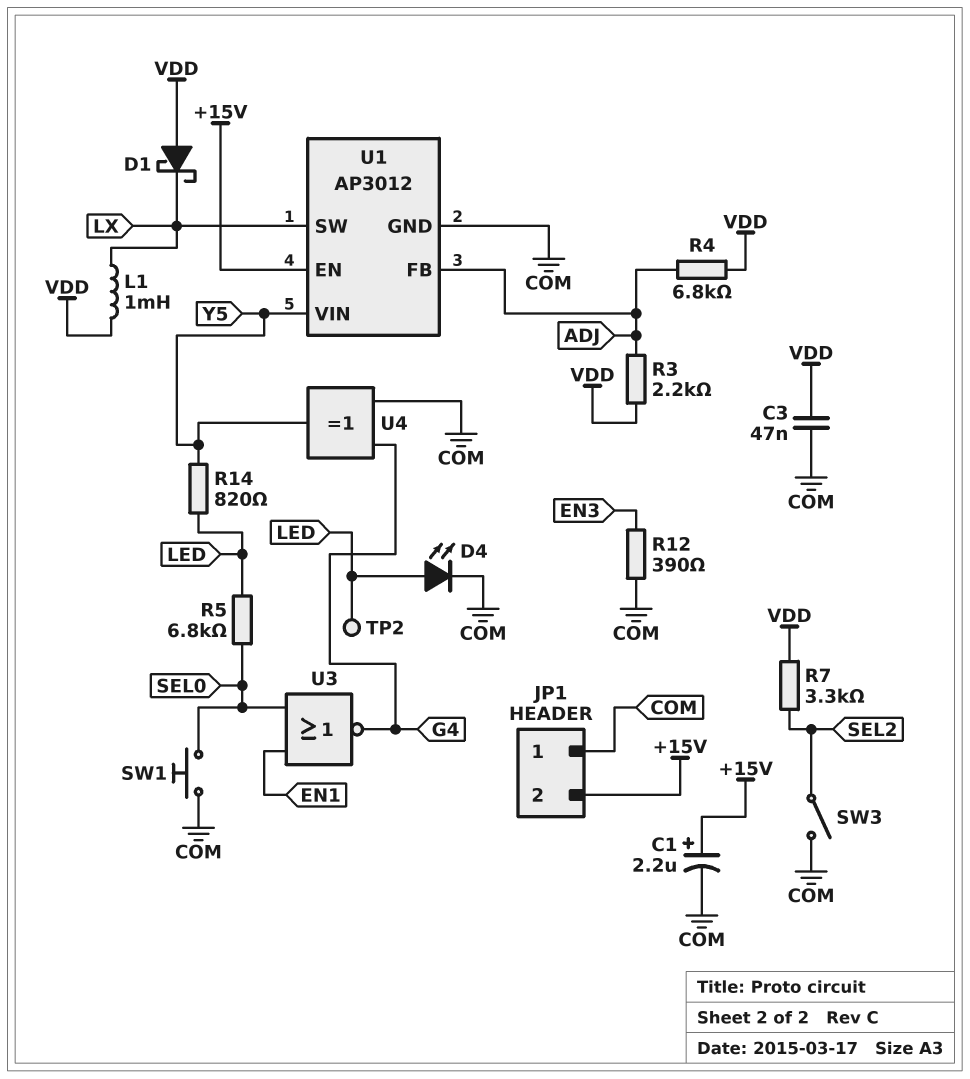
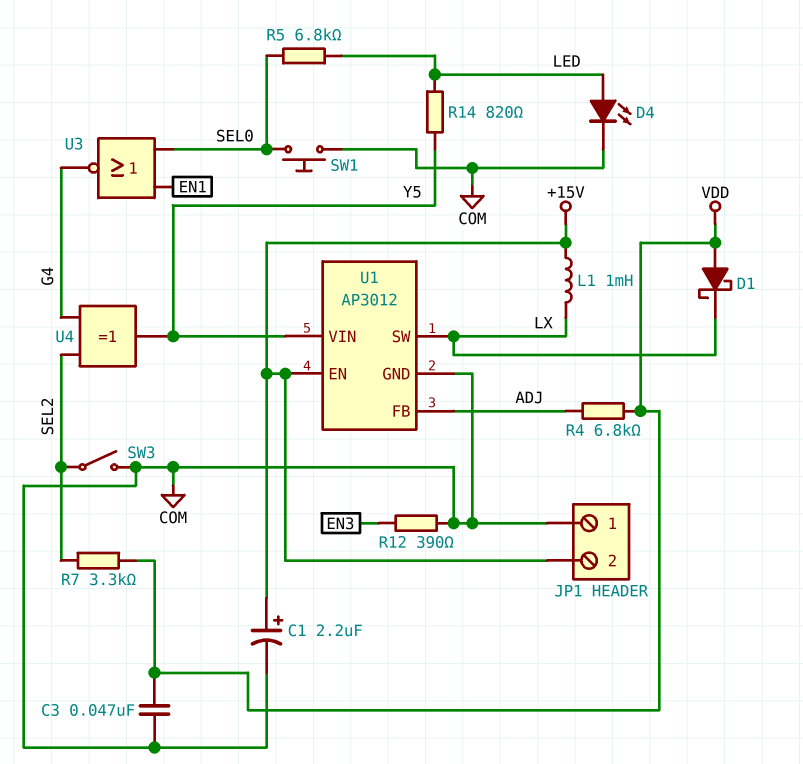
L1: 1mH (LX, VDD) -> 1mH (+15V, LX)
R3: 2.2k (ADJ, VDD) -> none
TP2: test point (LED) -> none
U4: XOR (in COM, in G4, out Y5) -> XOR (in G4, in SEL2, out Y5)

